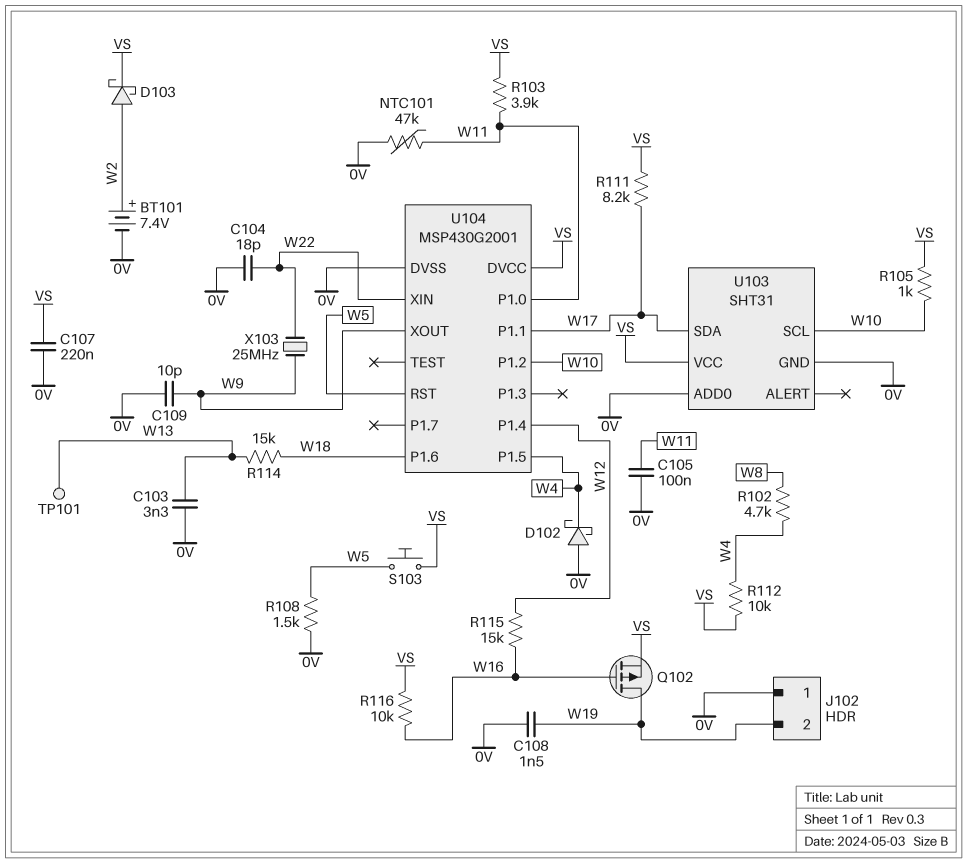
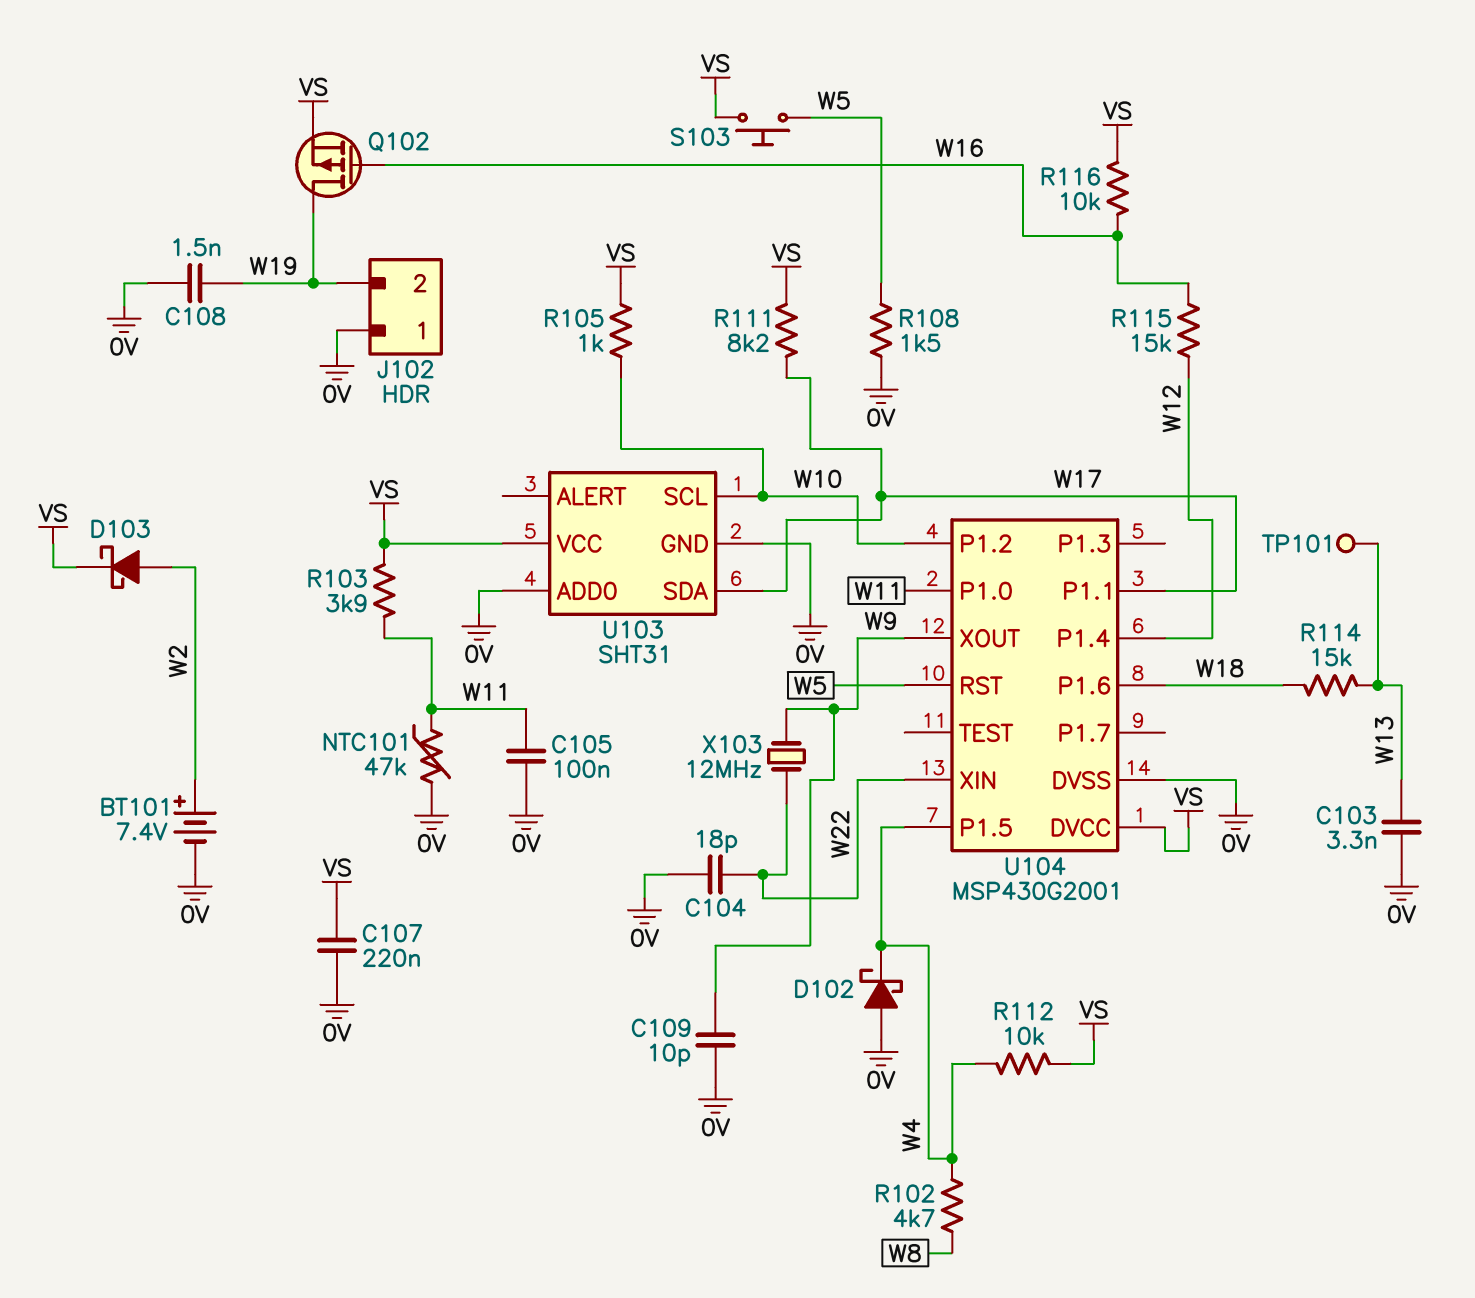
X103: 25MHz (W9, W22) -> 12MHz (W9, W22)

